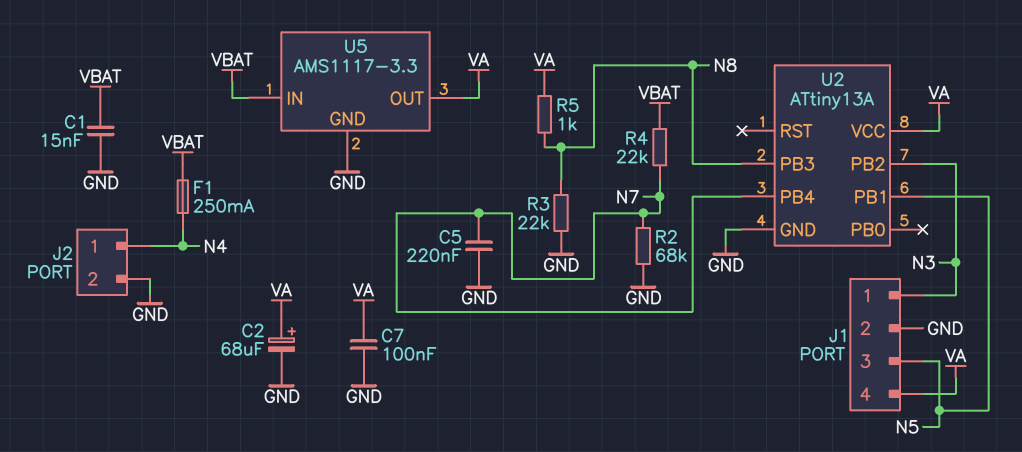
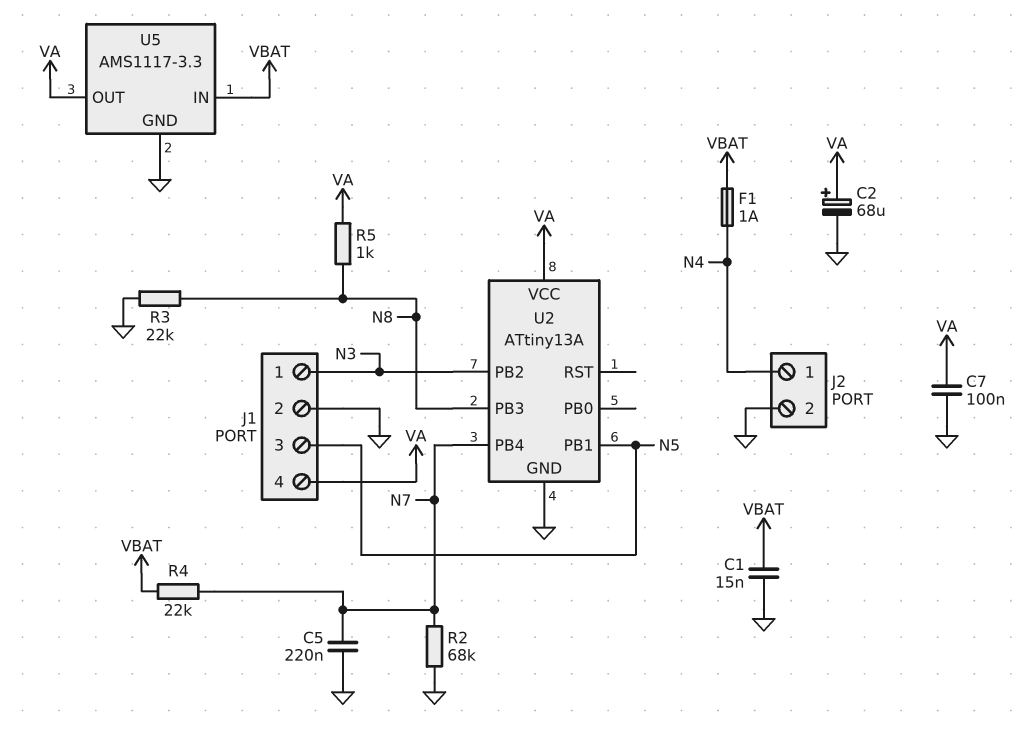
F1: 250mA (N4, VBAT) -> 1A (N4, VBAT)

